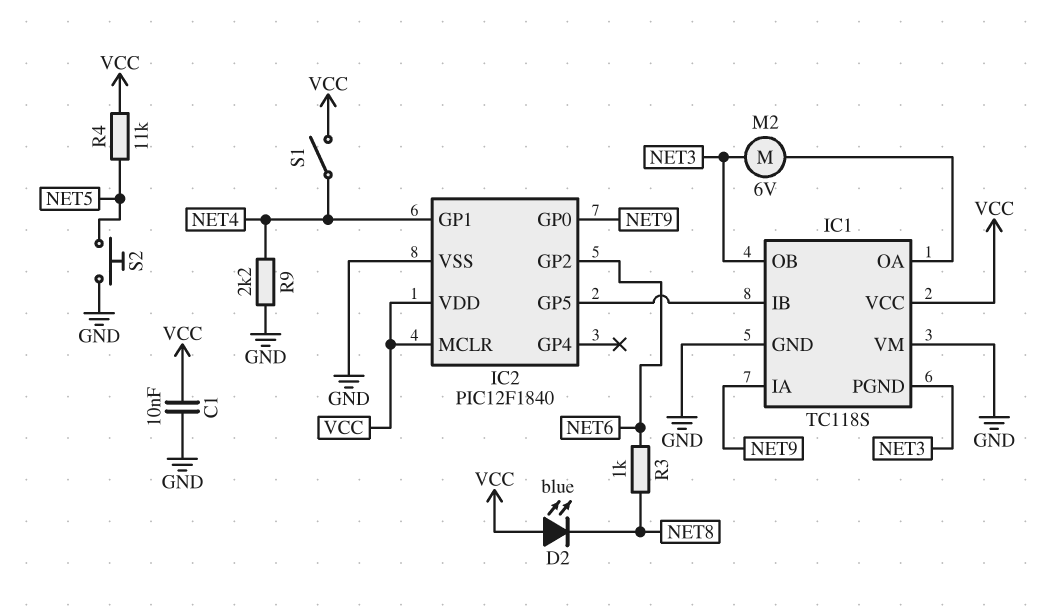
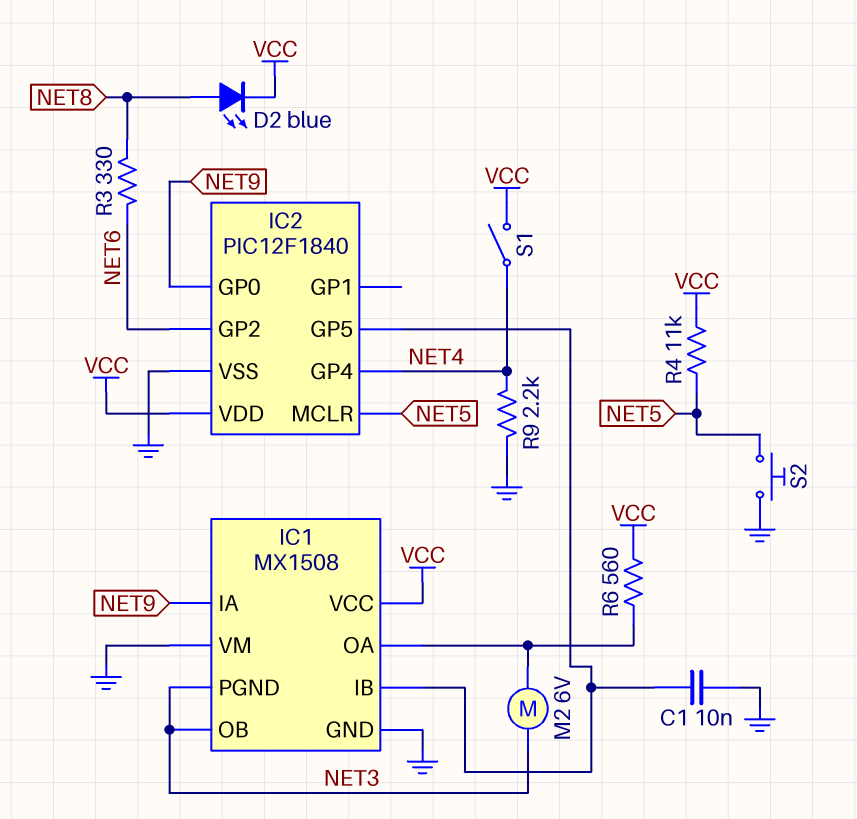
C1: 10nF (GND, VCC) -> 10nF (GND, IC1/IB)
D2: LED blue (A VCC, K NET8) -> LED blue (A NET8, K VCC)
IC1: TC118S -> MX1508
IC2 pin GP1: NET4 -> none
IC2 pin GP4: none -> NET4
IC2 pin MCLR: VCC -> NET5
R3: 1k (NET6, NET8) -> 330 (NET6, NET8)
R6: none -> 560 (IC1/OA, VCC)

